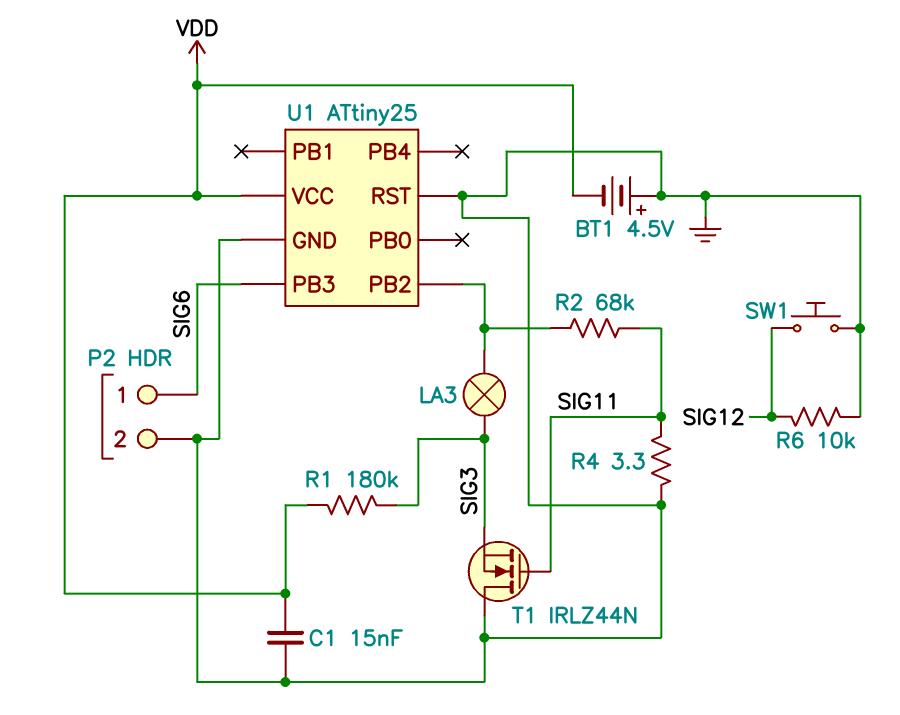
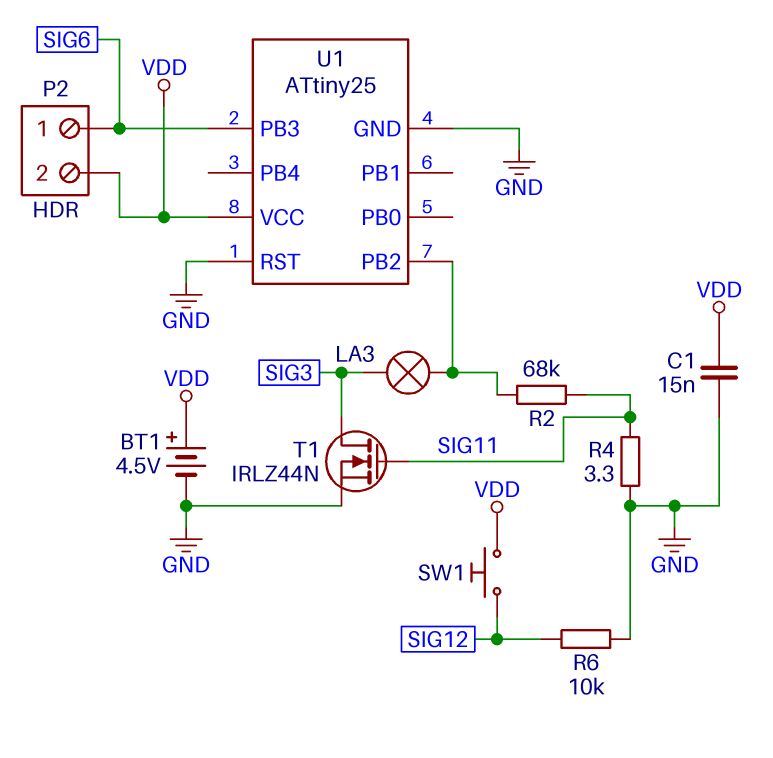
BT1: 4.5V (plus GND, minus VDD) -> 4.5V (plus VDD, minus GND)
P2 pin 2: GND -> VDD
R1: 180k (SIG3, VDD) -> none
SW1: button (GND, SIG12) -> button (SIG12, VDD)
T1: NMOS IRLZ44N (G SIG11, D GND, S SIG3) -> NMOS IRLZ44N (G SIG11, D SIG3, S GND)

